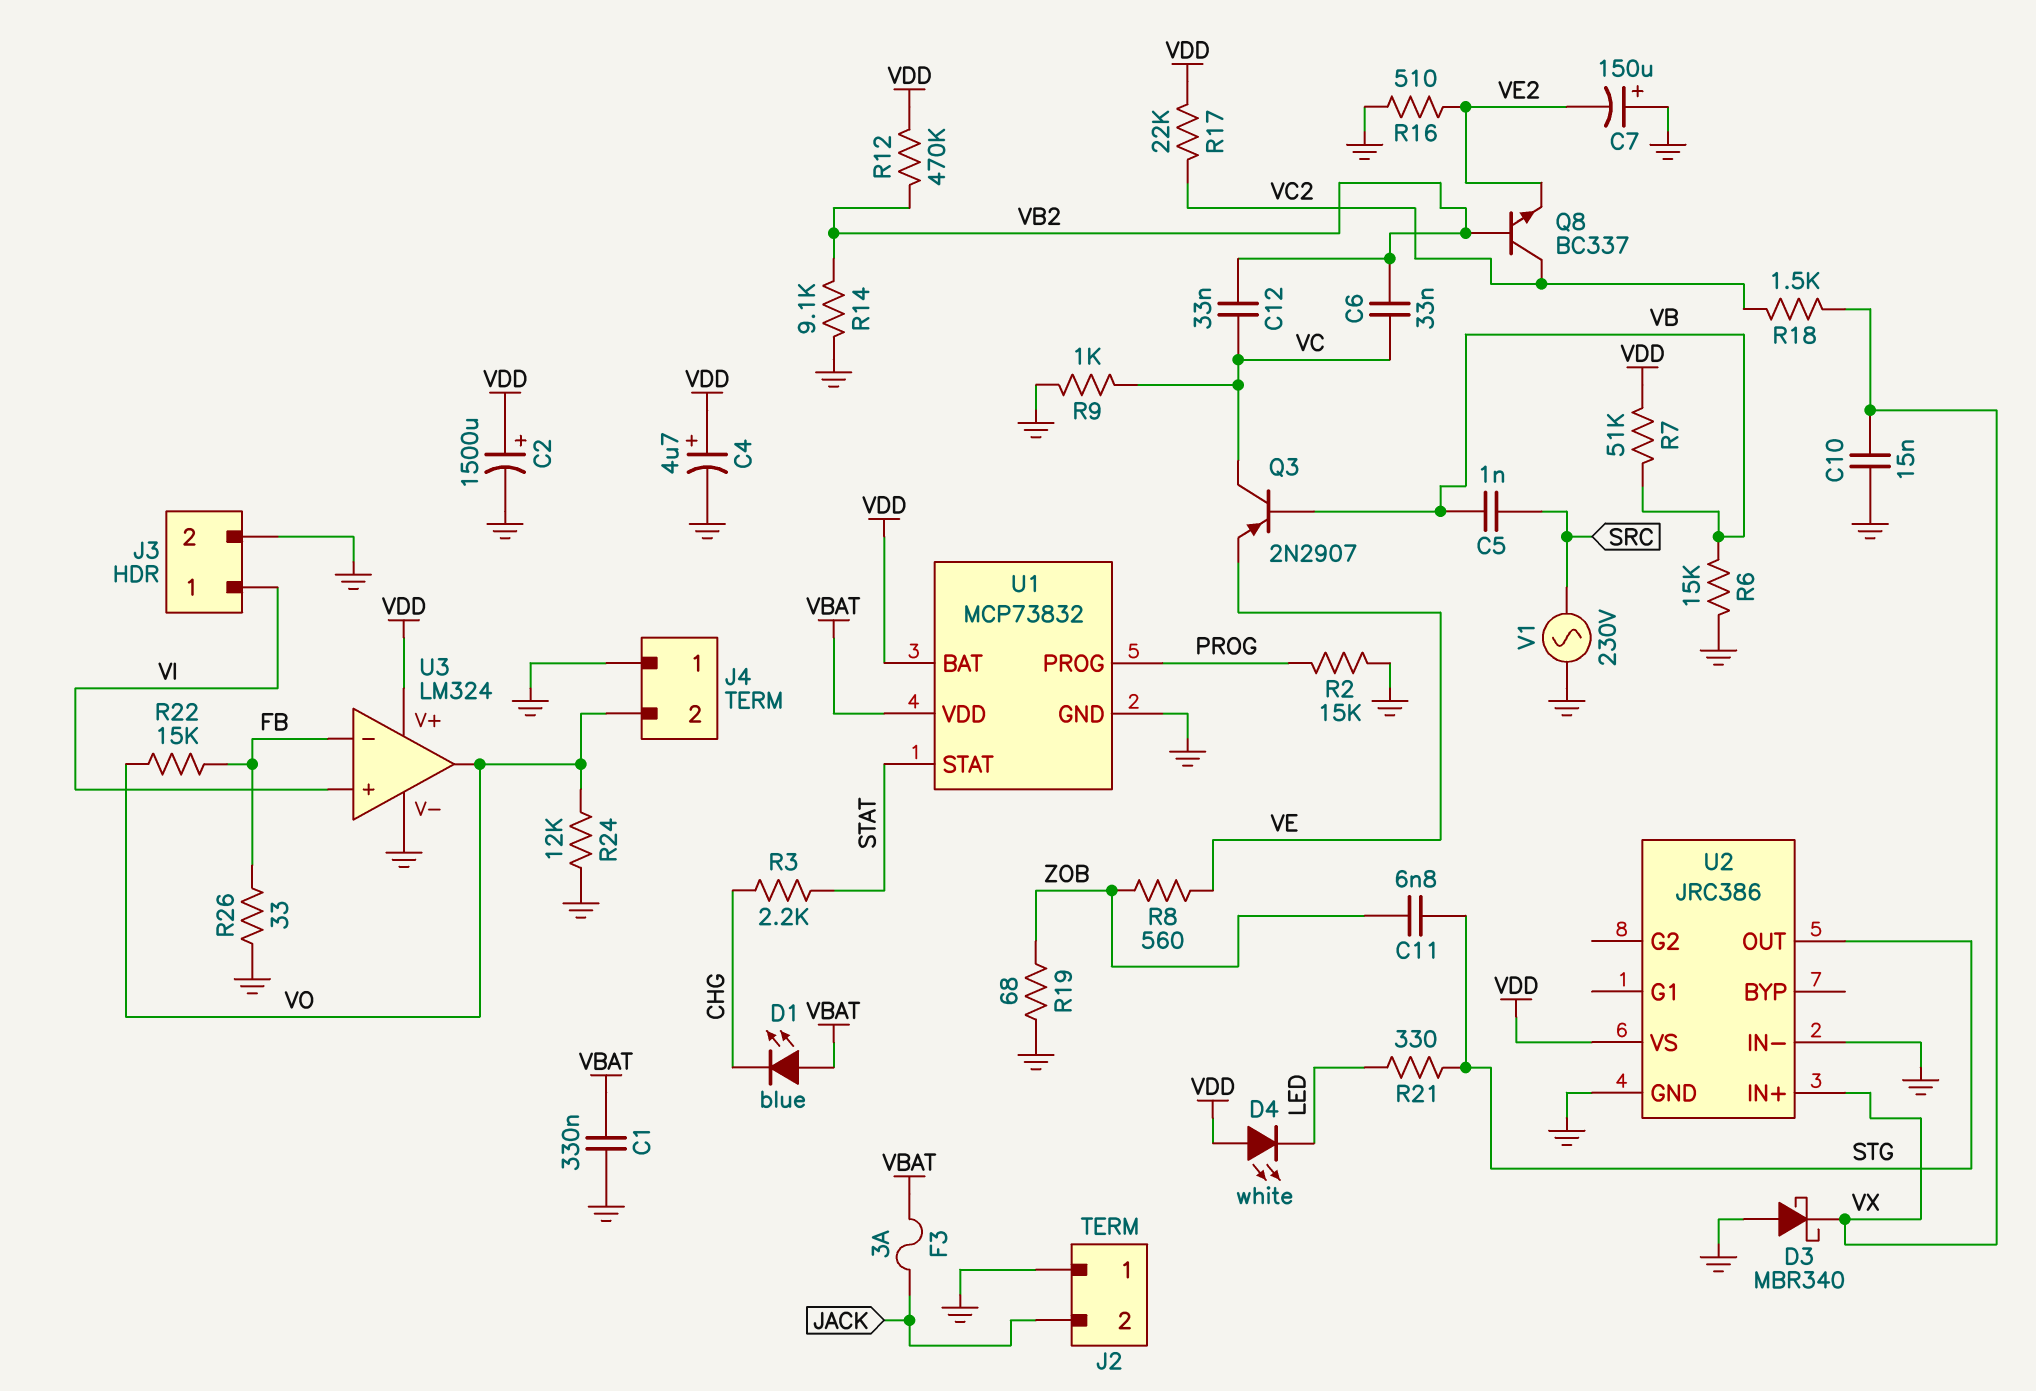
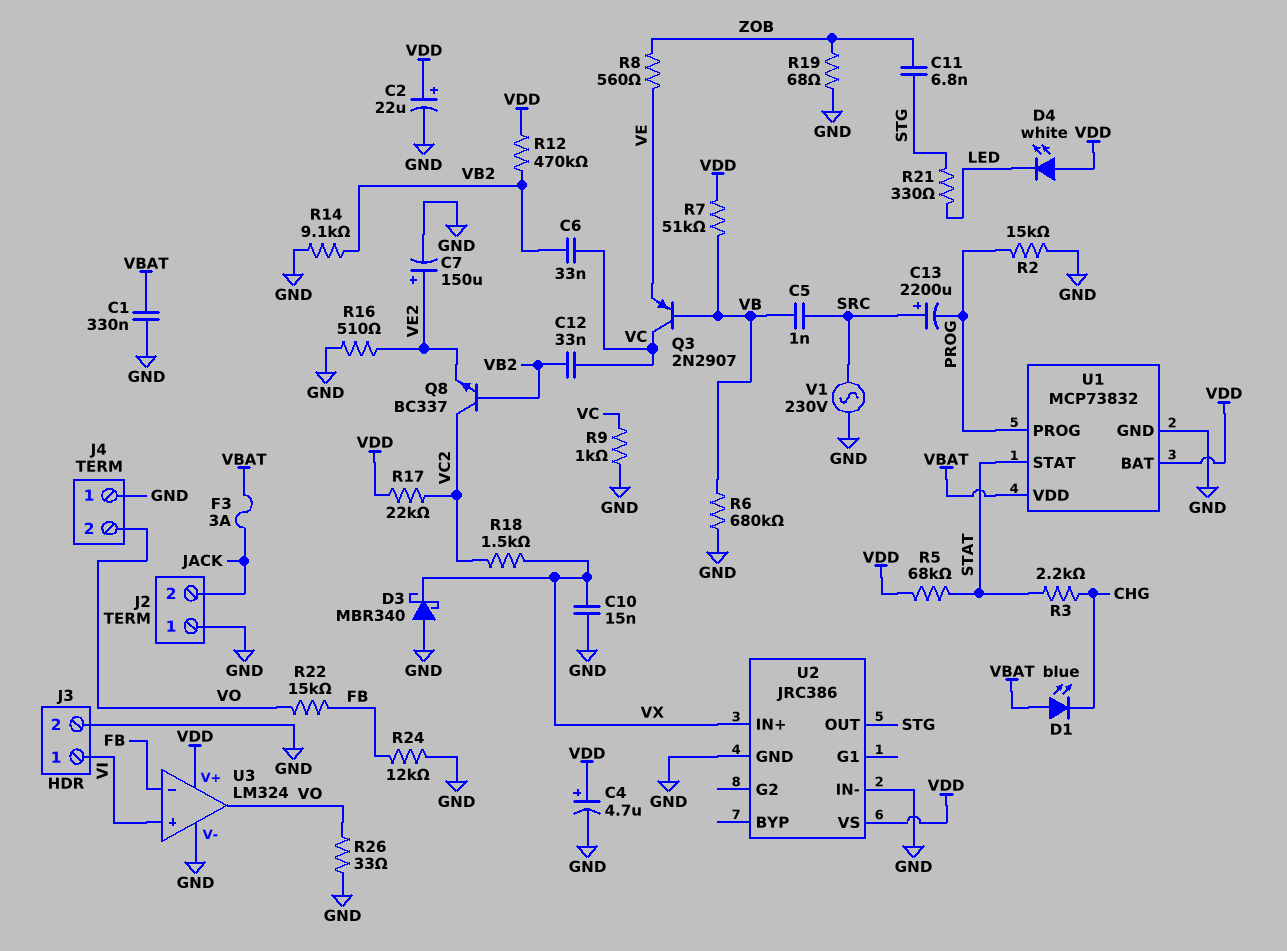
C2: 1500uF (plus VDD, minus GND) -> 22uF (plus VDD, minus GND)
C7: 150uF (plus GND, minus VE2) -> 150uF (plus VE2, minus GND)
C13: none -> 2200uF (plus SRC, minus PROG)
R5: none -> 68k (STAT, VDD)
R6: 15k (GND, VB) -> 680k (GND, VB)
R24: 12k (GND, VO) -> 12k (FB, GND)
R26: 33 (FB, GND) -> 33 (GND, VO)

